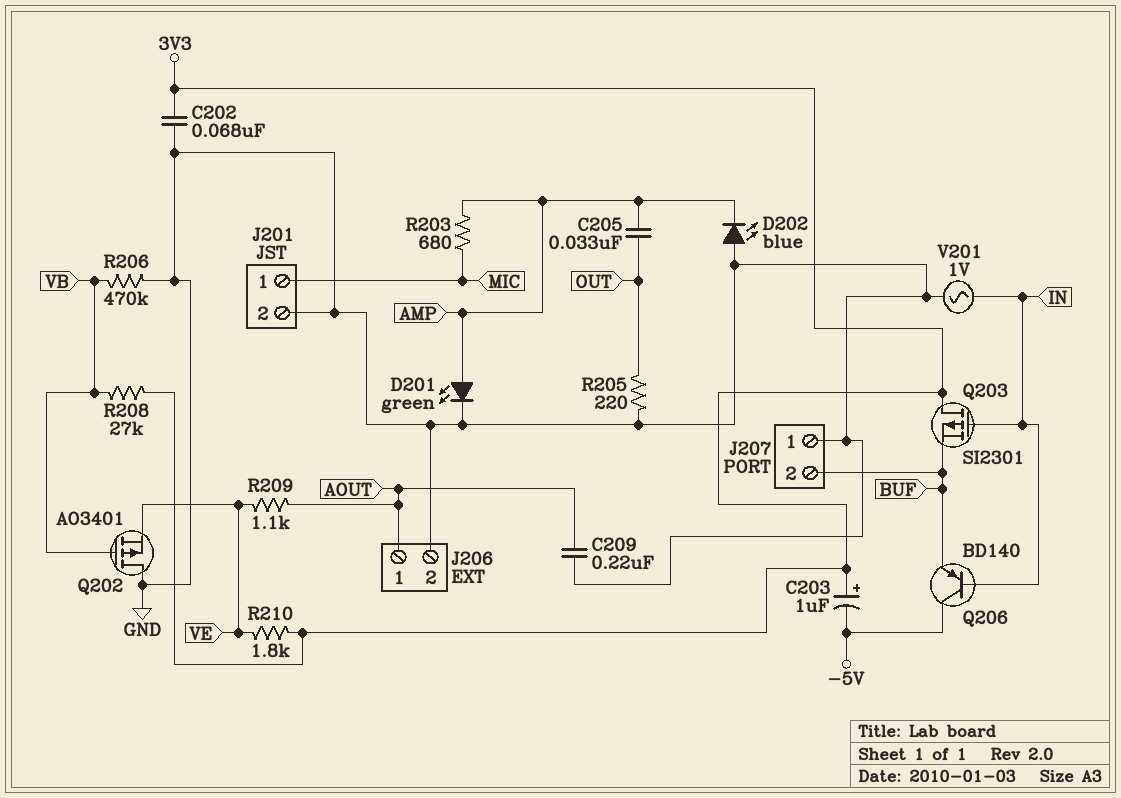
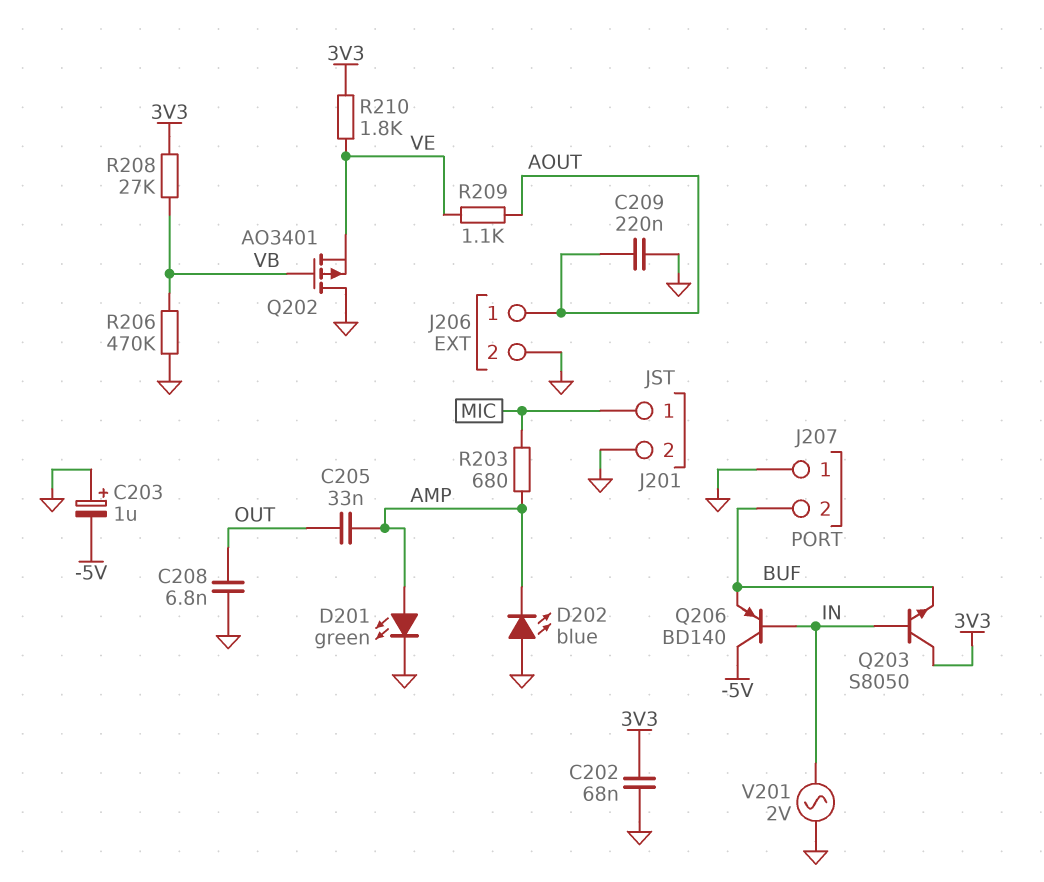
C203: 1uF (plus 3V3, minus -5V) -> 1uF (plus GND, minus -5V)
C208: none -> 6.8nF (GND, OUT)
Q203: PMOS SI2301 (G IN, D 3V3, S BUF) -> NPN S8050 (B IN, C 3V3, E BUF)
R205: 220 (GND, OUT) -> none
V201: AC 1V (GND, IN) -> AC 2V (GND, IN)

